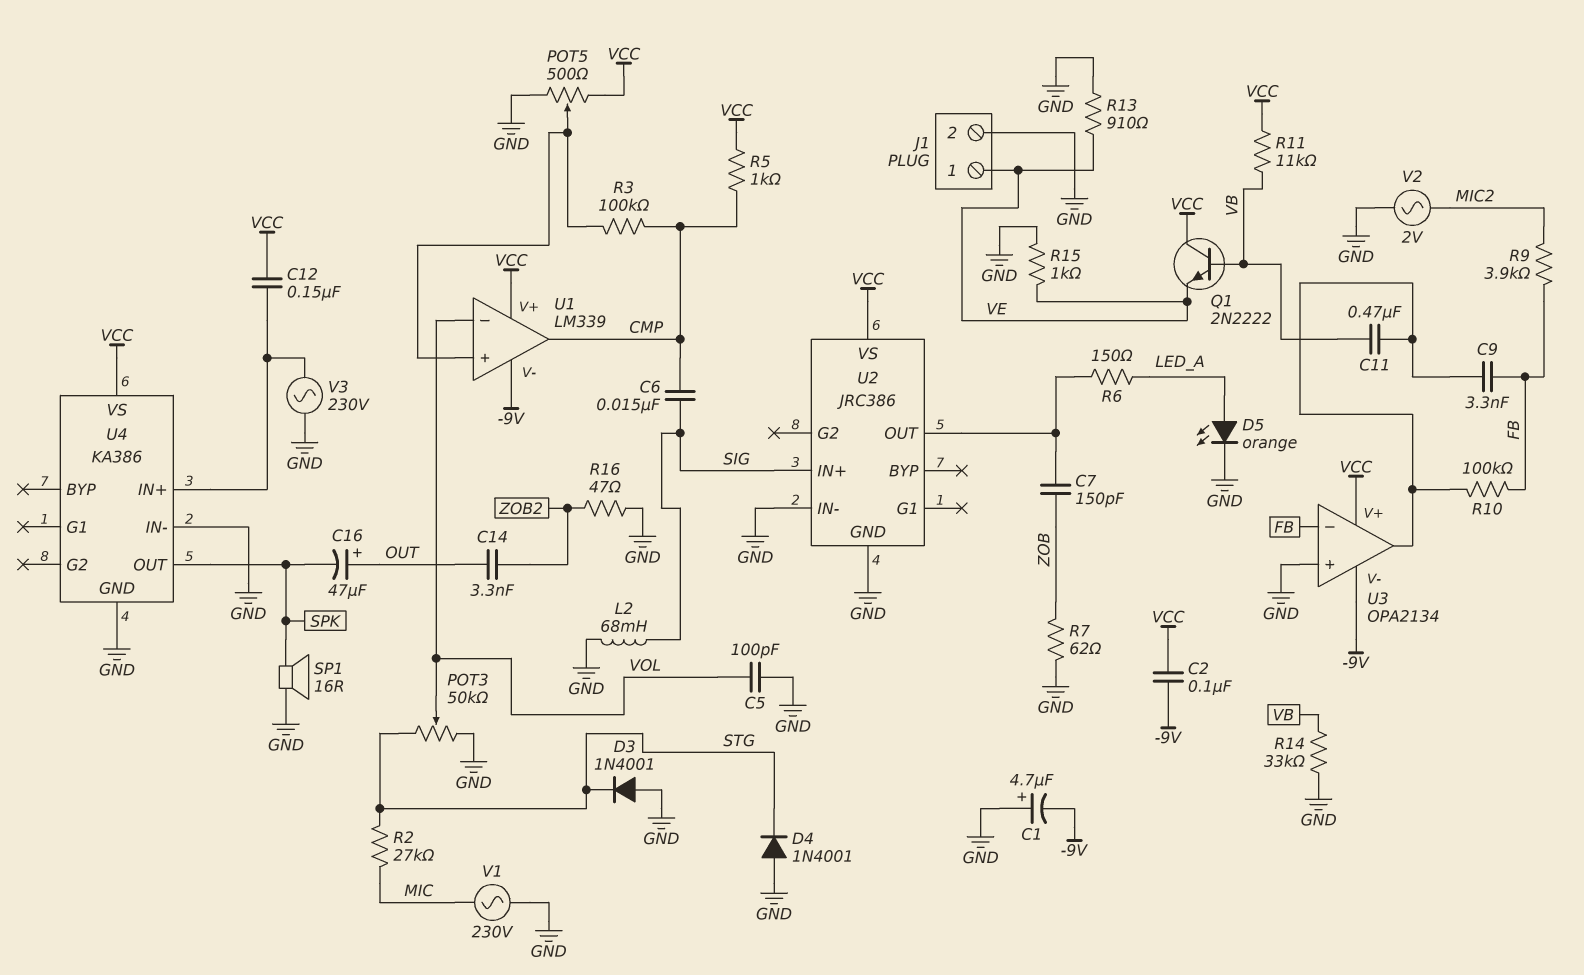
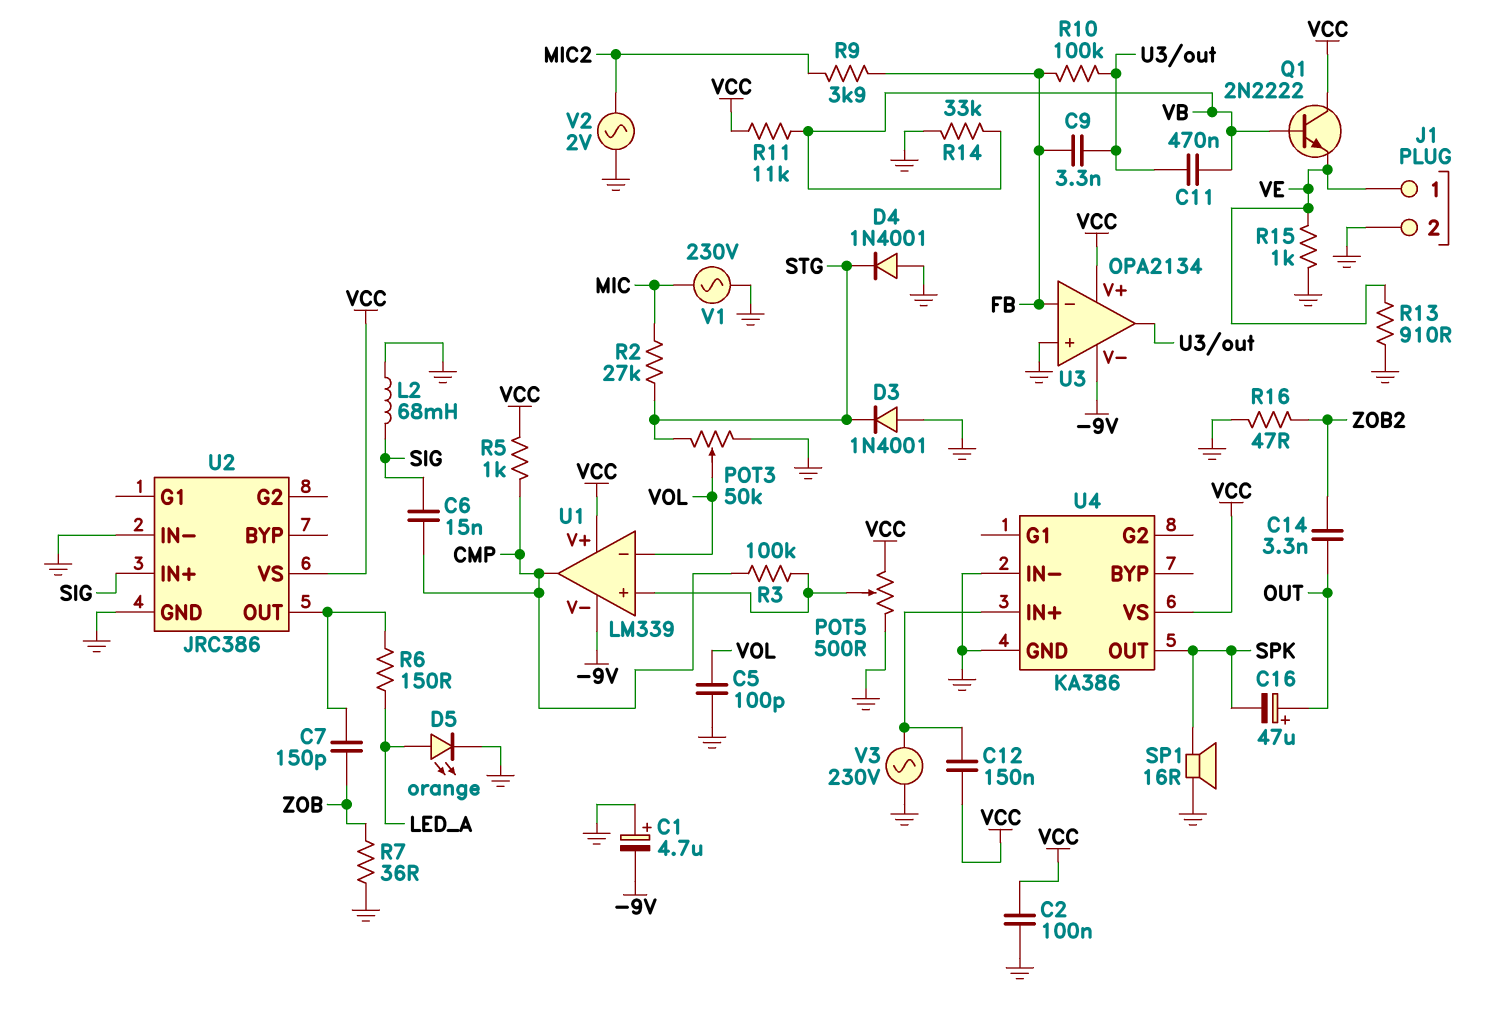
C2: 100nF (-9V, VCC) -> 100nF (GND, VCC)
R7: 62 (GND, ZOB) -> 36 (GND, ZOB)

